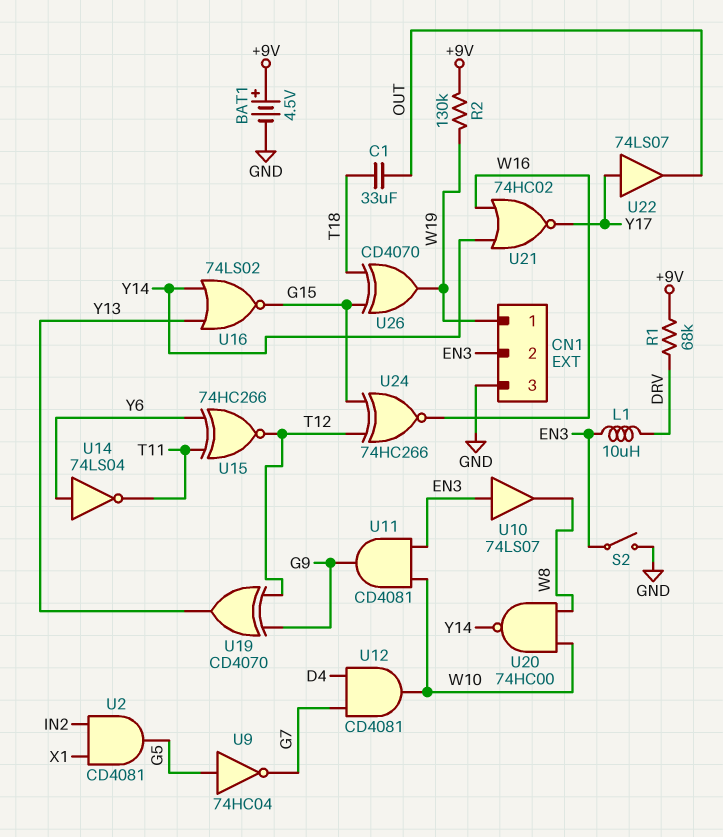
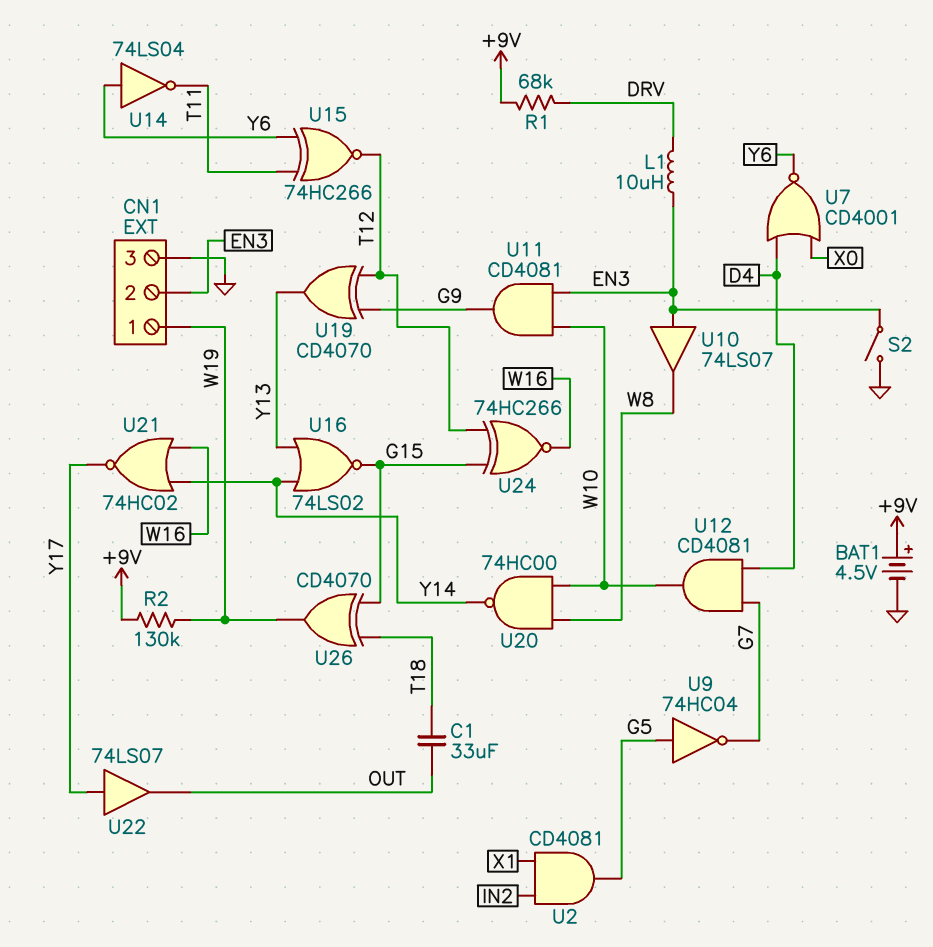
U7: none -> NOR CD4001 (in D4, in X0, out Y6)

